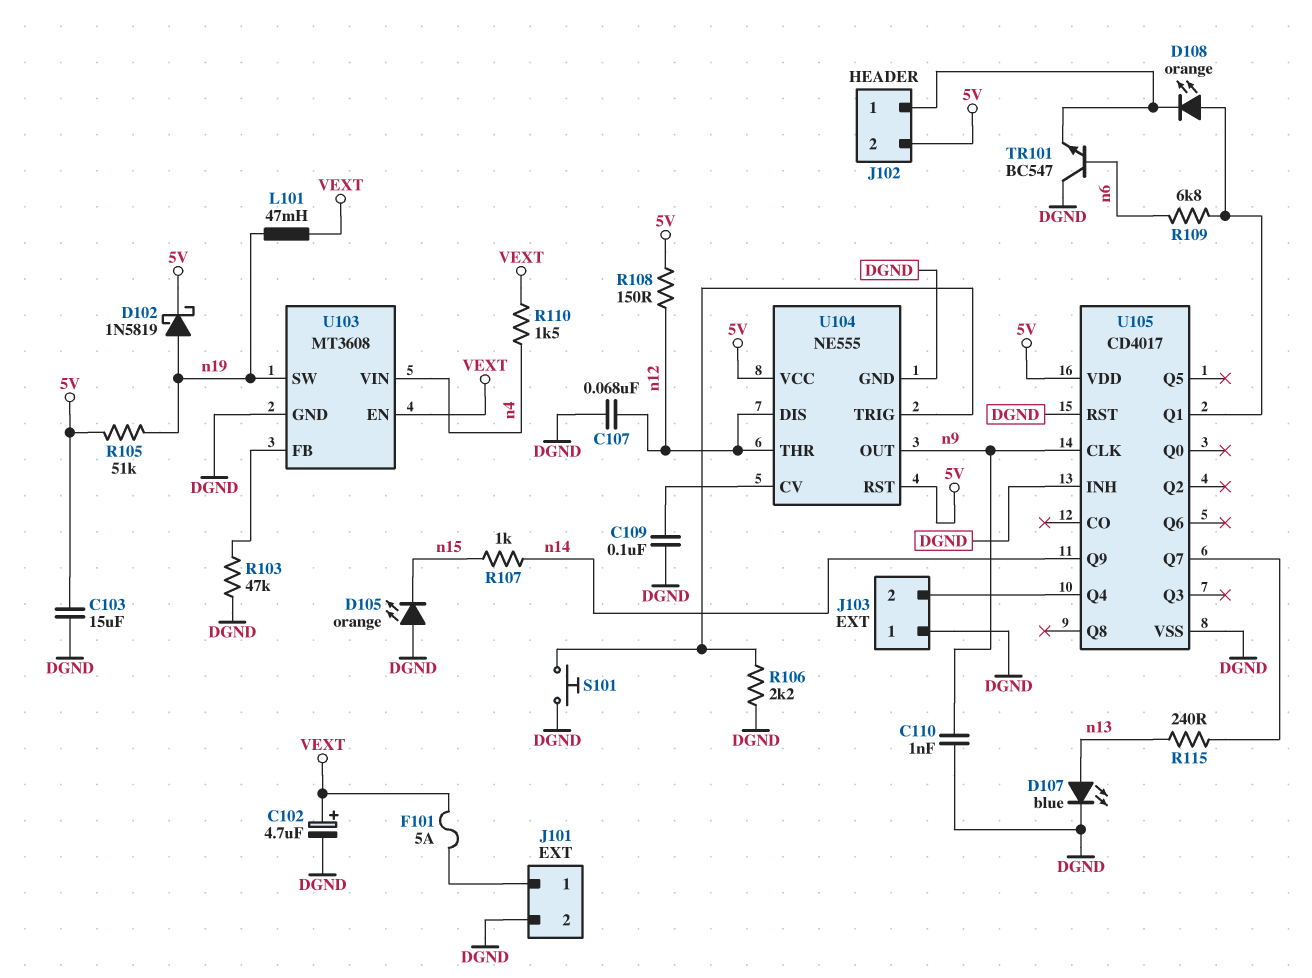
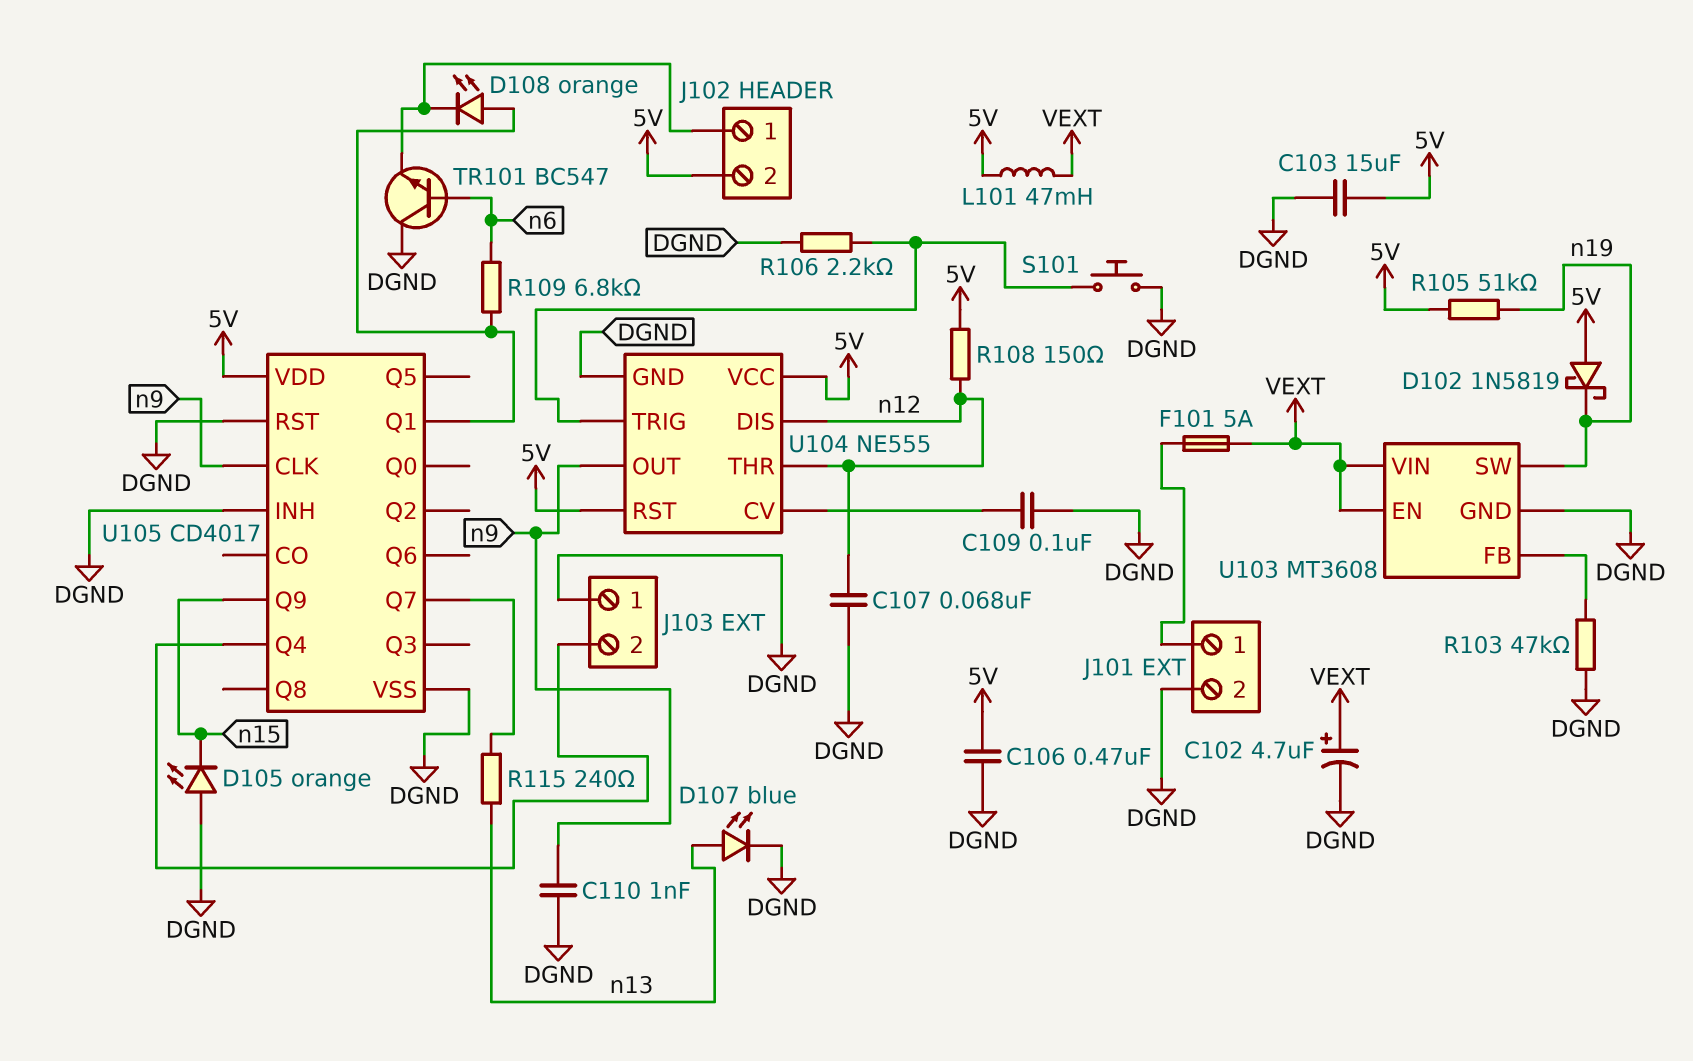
C106: none -> 470nF (5V, DGND)
D102: schottky 1N5819 (A n19, K 5V) -> schottky 1N5819 (A 5V, K n19)
L101: 47mH (VEXT, n19) -> 47mH (5V, VEXT)
R107: 1k (n14, n15) -> none
R110: 1.5k (VEXT, n4) -> none
U103 pin VIN: n4 -> VEXT
U105 pin Q9: n14 -> n15

